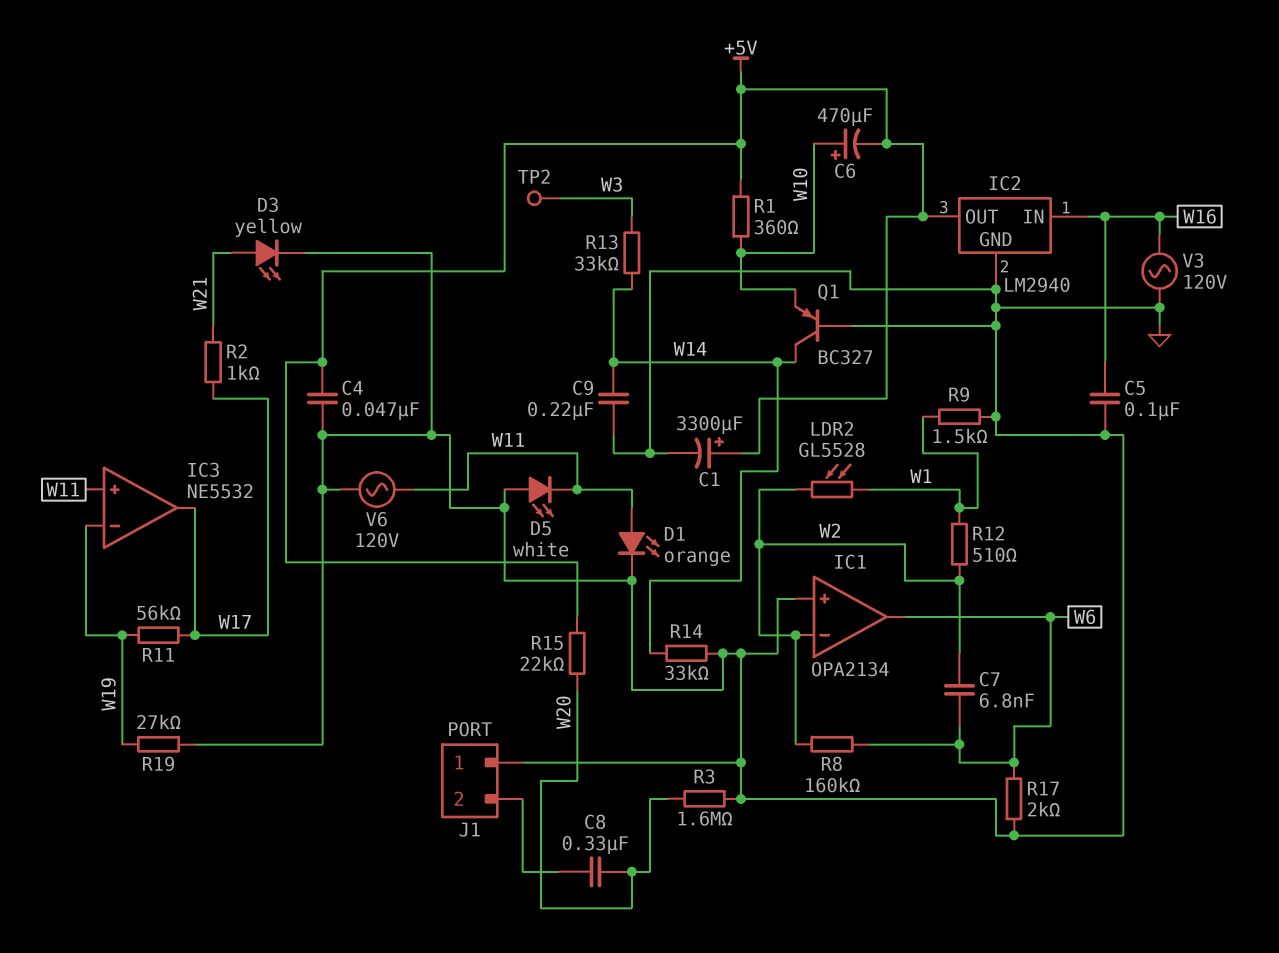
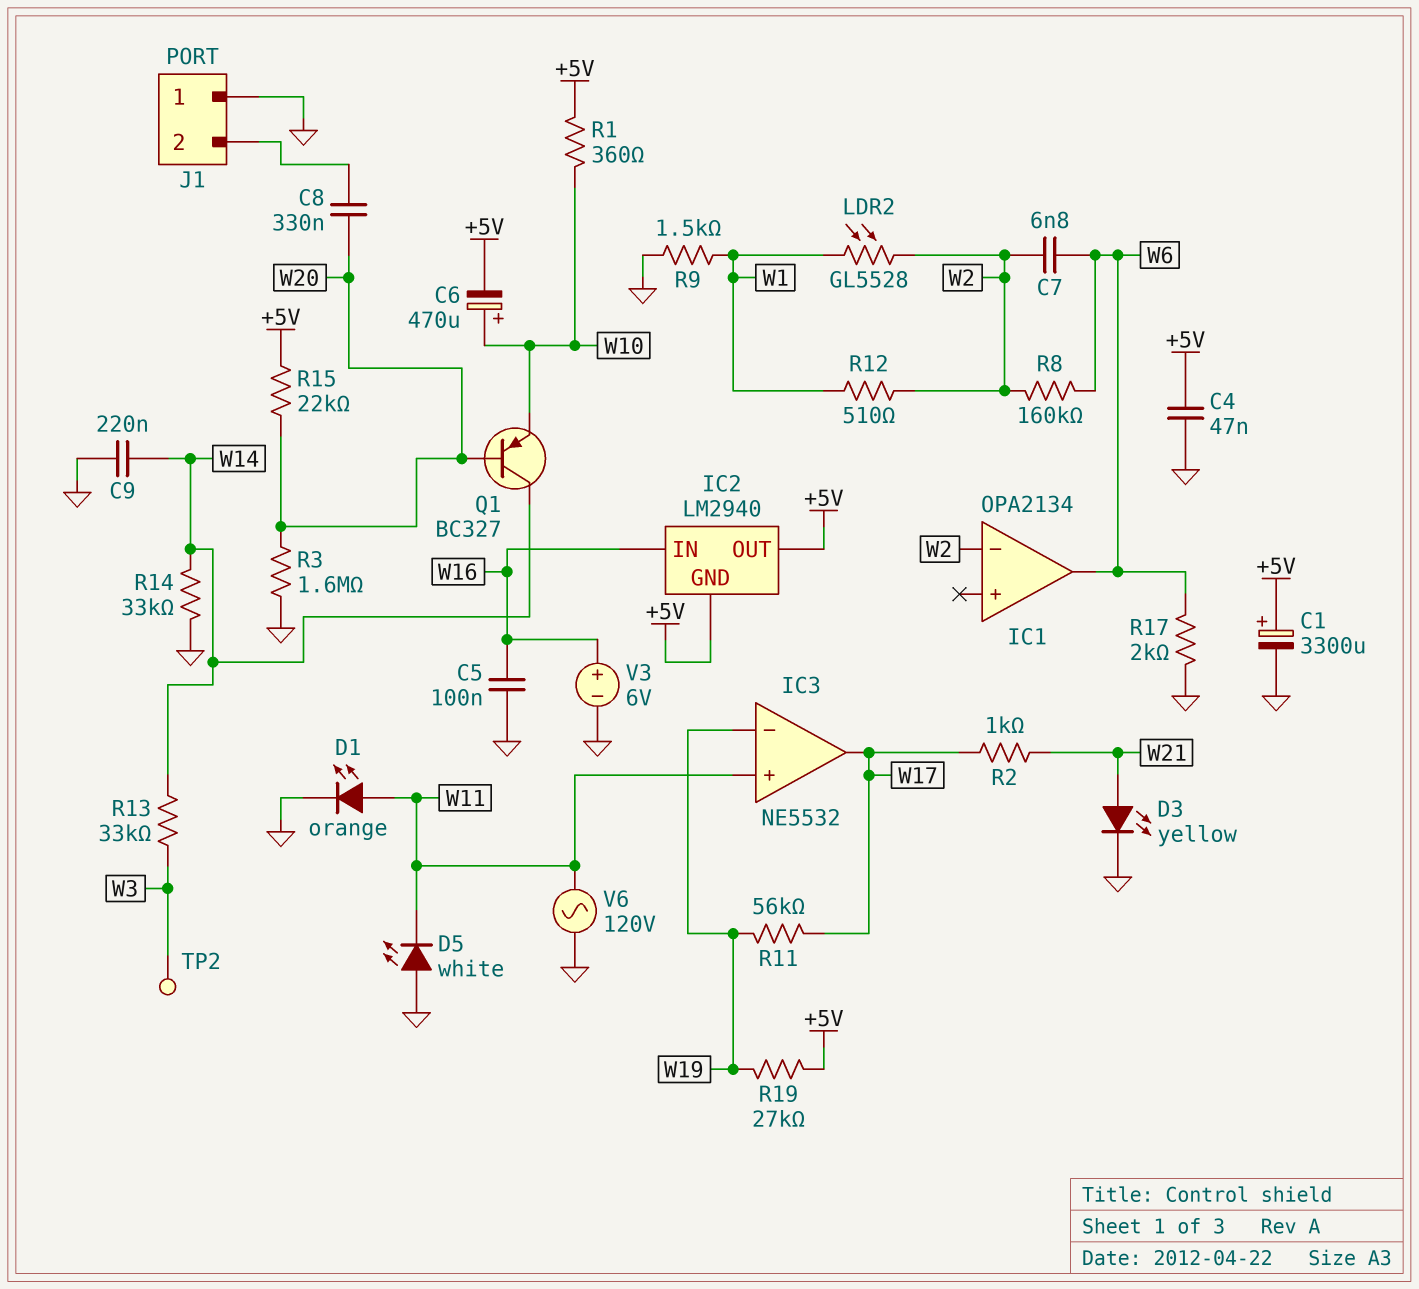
IC1 pin in+: GND -> none
IC2 pin GND: GND -> +5V
Q1: PNP BC327 (B GND, C W14, E W10) -> PNP BC327 (B W20, C W14, E W10)
R19: 27k (GND, W19) -> 27k (+5V, W19)
V3: AC 120V (GND, W16) -> 6V (plus W16, minus GND)

